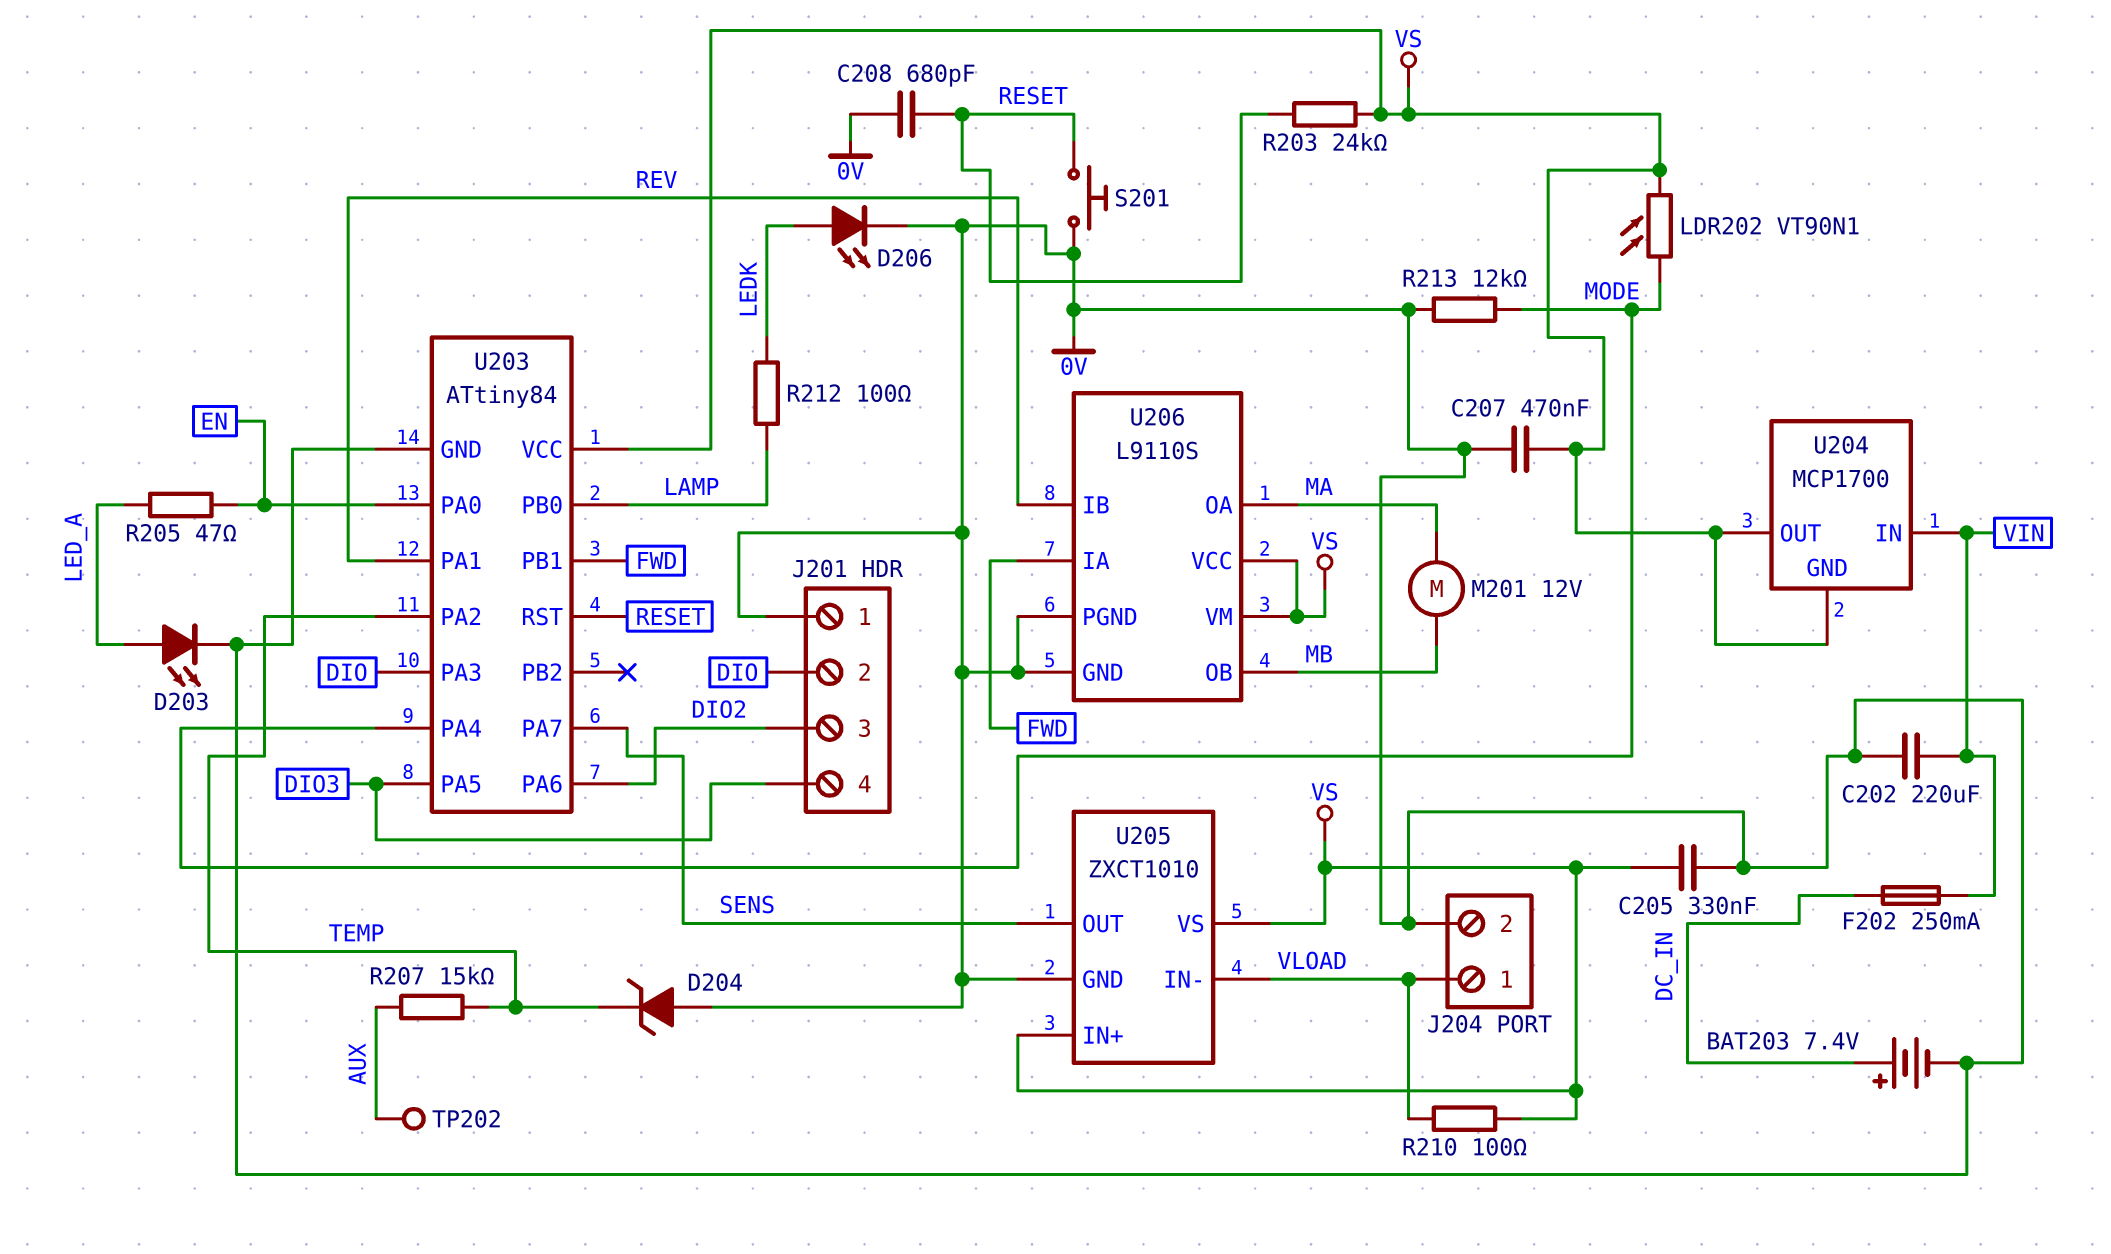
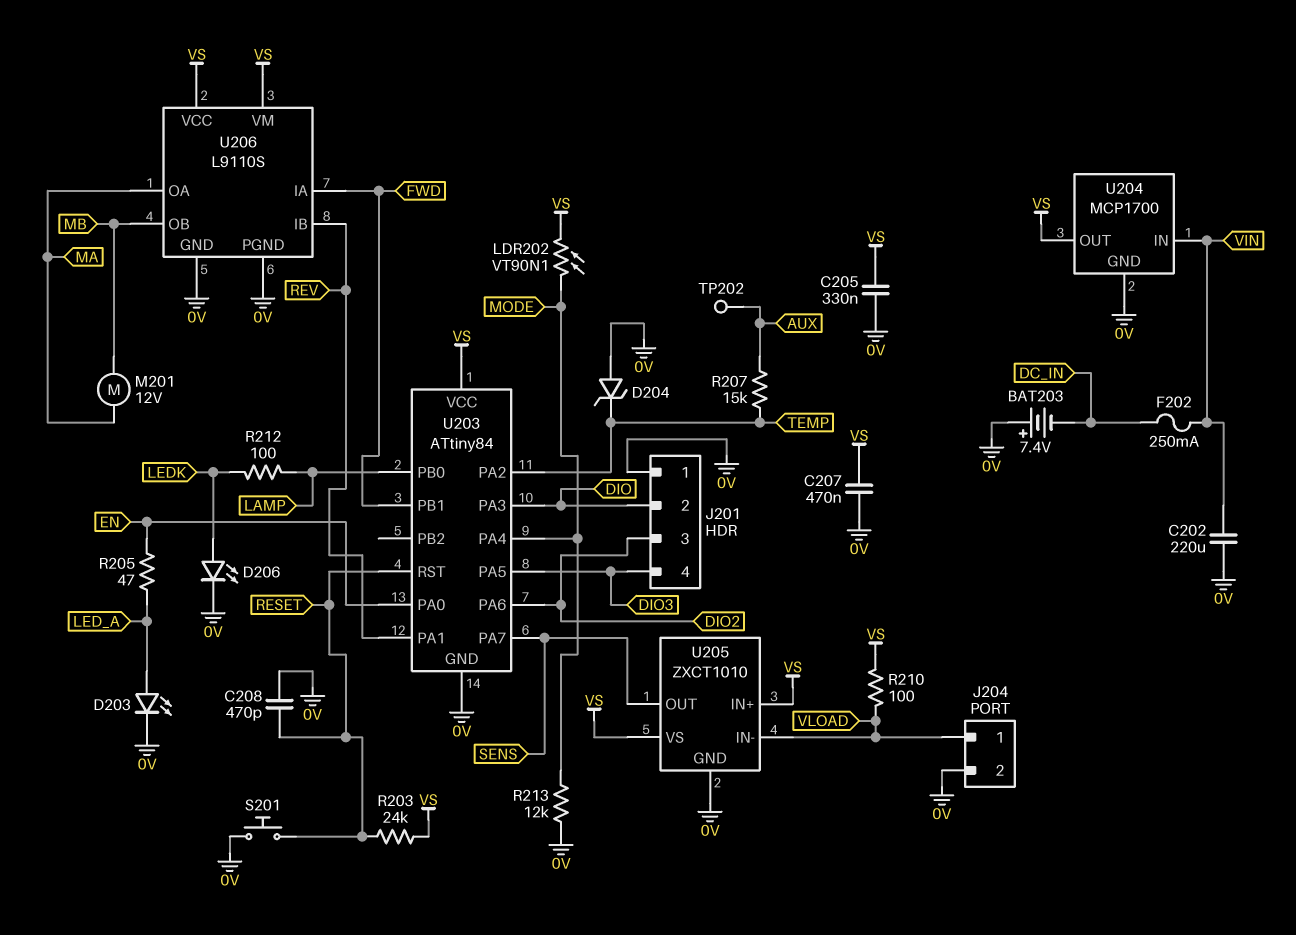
BAT203: 7.4V (plus DC_IN, minus 0V) -> 7.4V (plus 0V, minus DC_IN)
C208: 680pF (0V, RESET) -> 470pF (0V, RESET)
U204 pin GND: VS -> 0V

